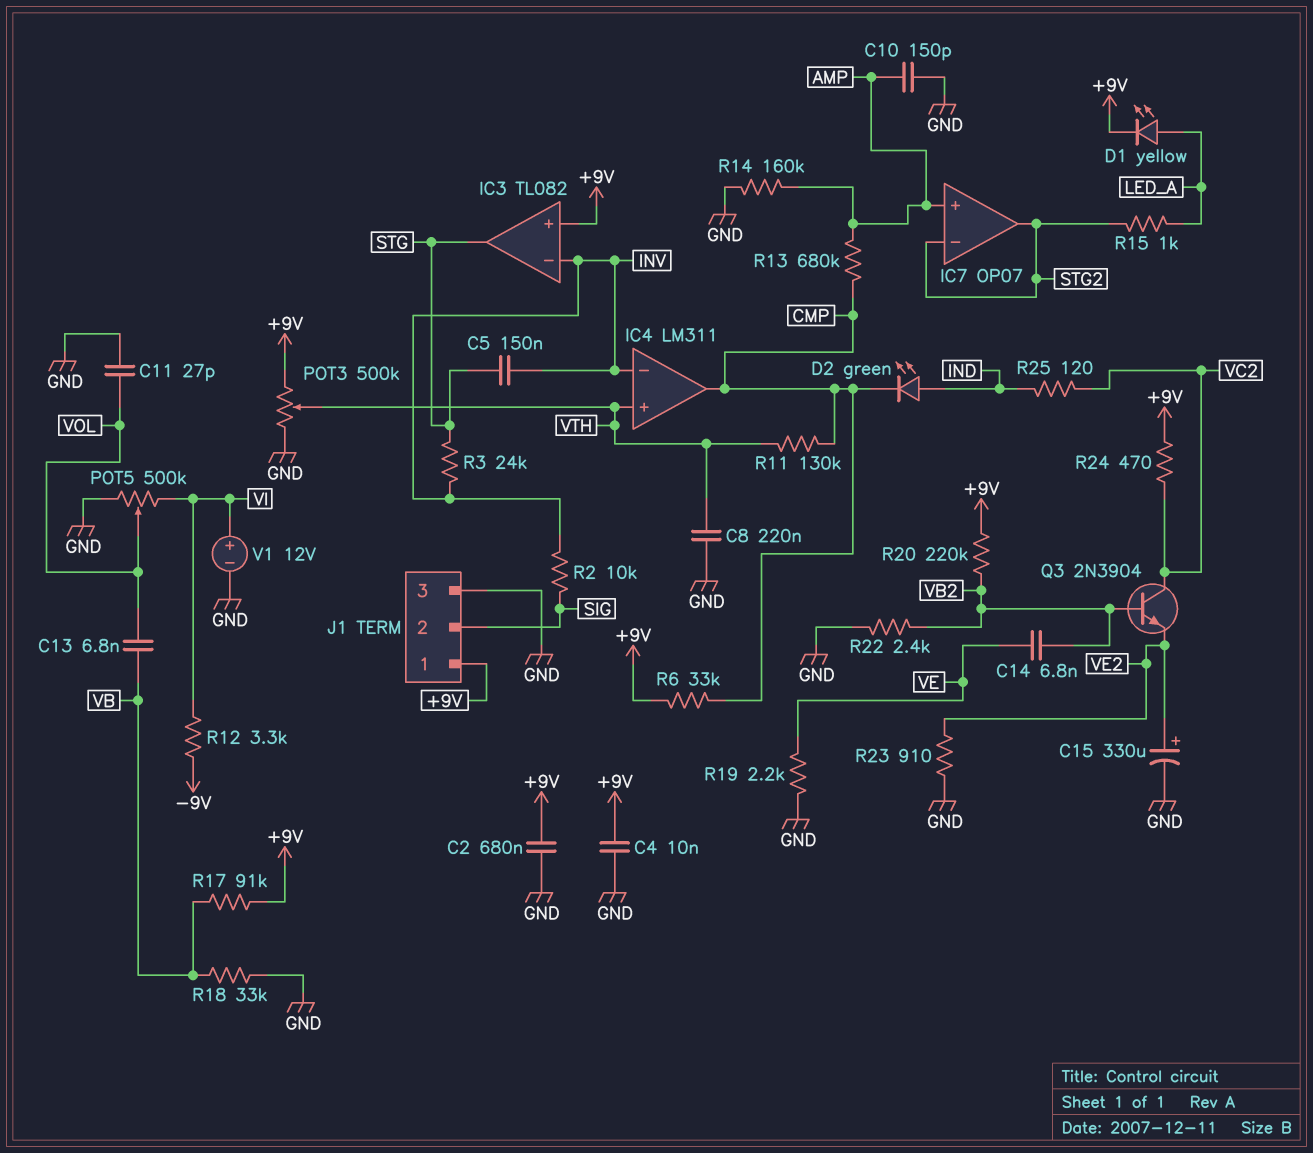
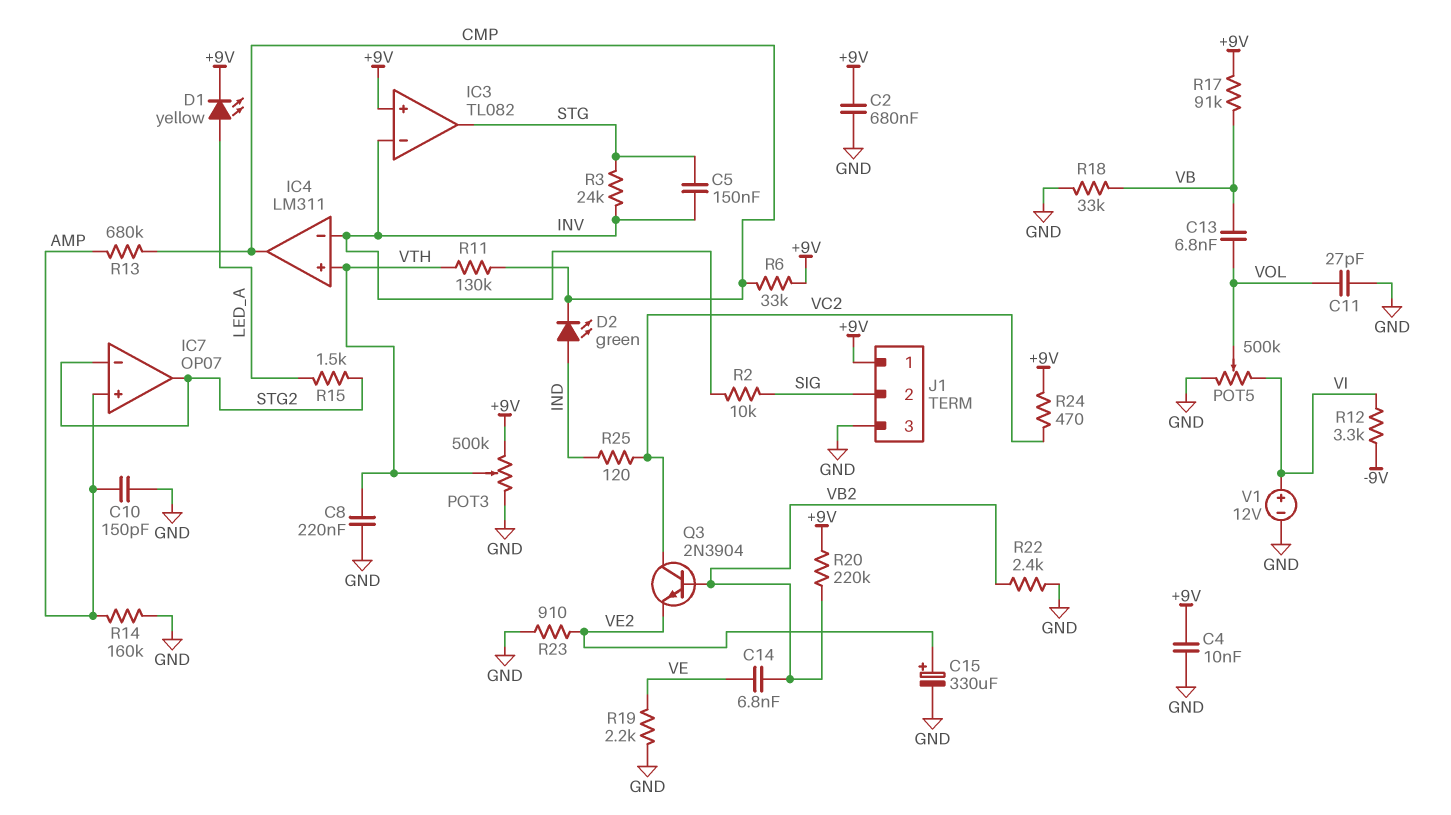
R15: 1k (LED_A, STG2) -> 1.5k (LED_A, STG2)

